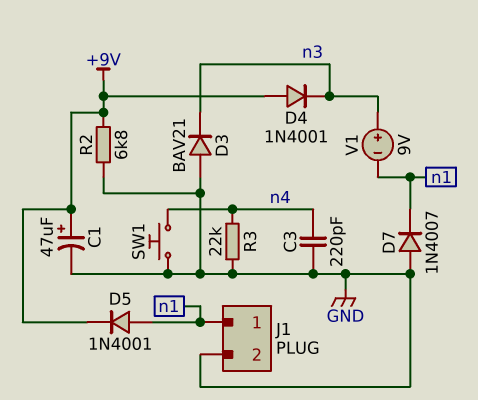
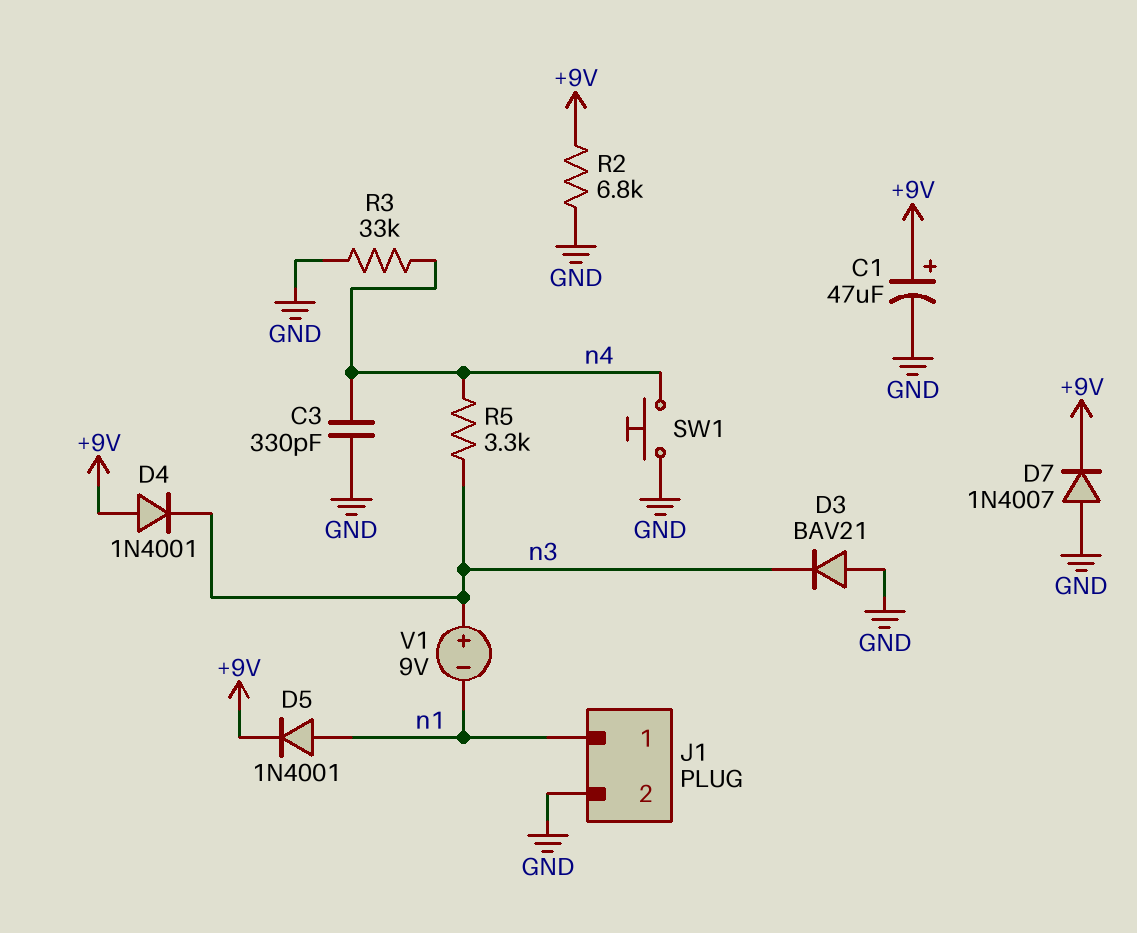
C3: 220pF (GND, n4) -> 330pF (GND, n4)
D7: diode 1N4007 (A GND, K n1) -> diode 1N4007 (A GND, K +9V)
R3: 22k (GND, n4) -> 33k (GND, n4)
R5: none -> 3.3k (n3, n4)

